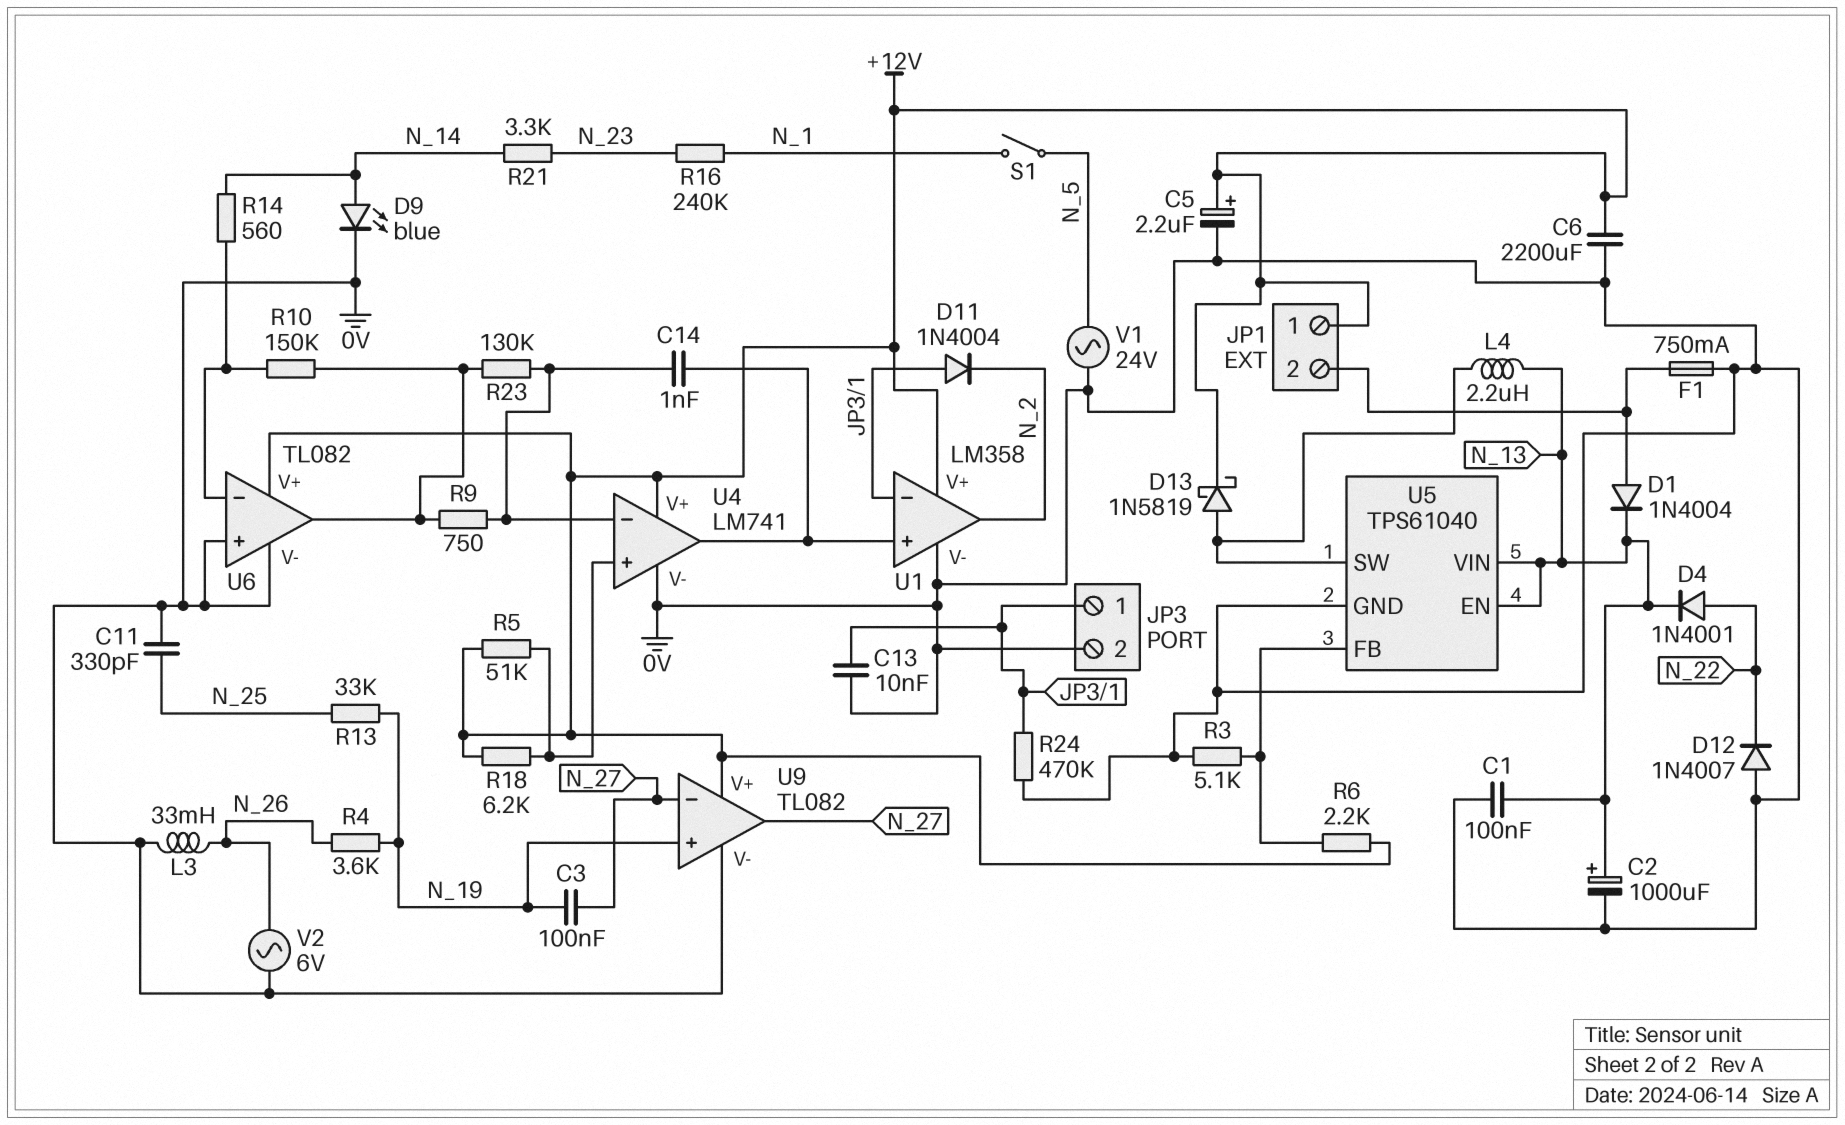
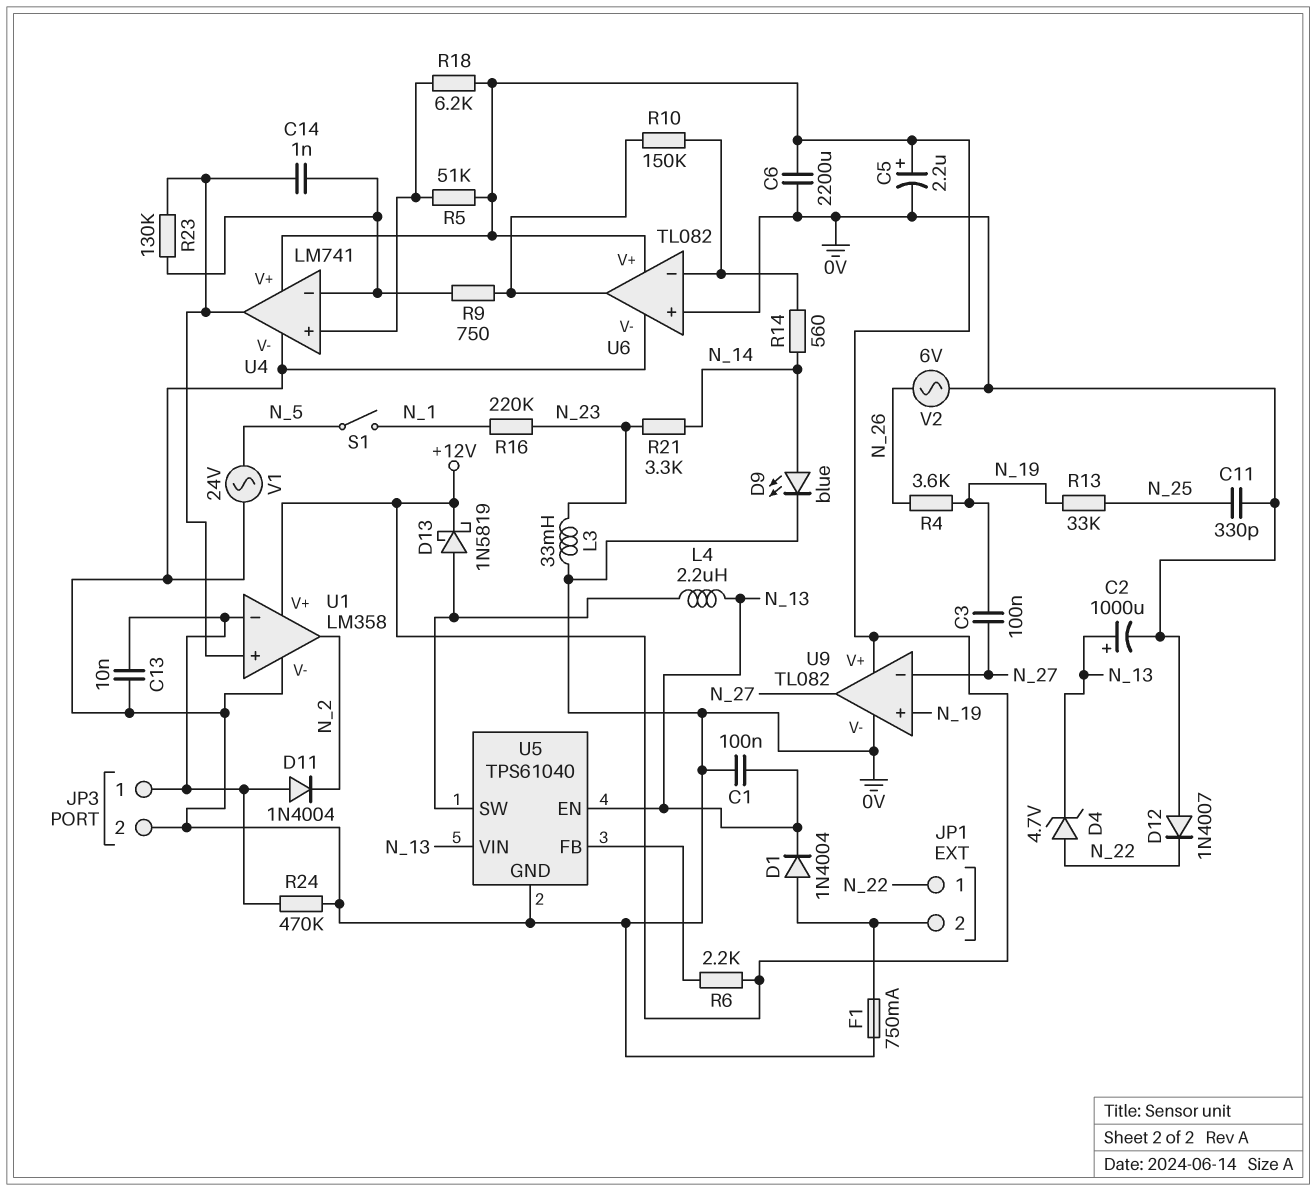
D4: diode 1N4001 (A N_22, K N_13) -> zener 4.7V (A N_22, K N_13)
JP1 pin 1: +12V -> N_22
L3: 33mH (0V, N_26) -> 33mH (0V, N_23)
R3: 5.1k (0V, U5/FB) -> none
R16: 240k (N_1, N_23) -> 220k (N_1, N_23)
R23: 130k (U4/in-, U6/out) -> 130k (U1/in+, U4/in-)

